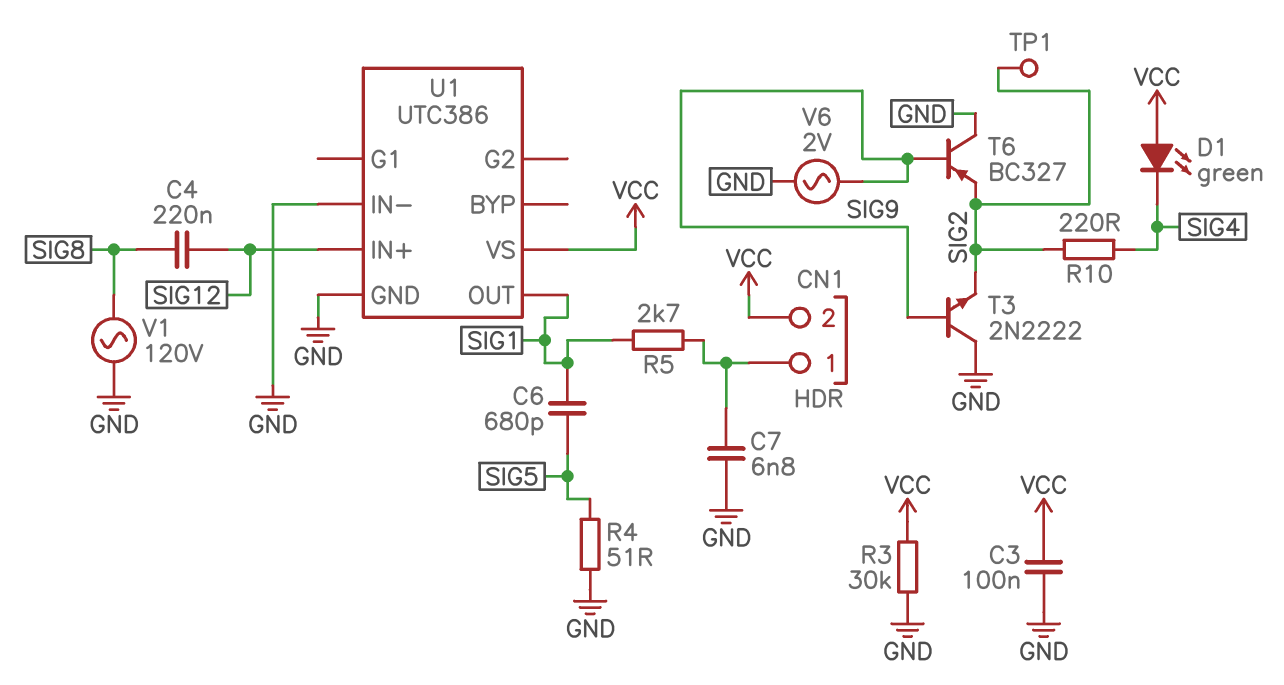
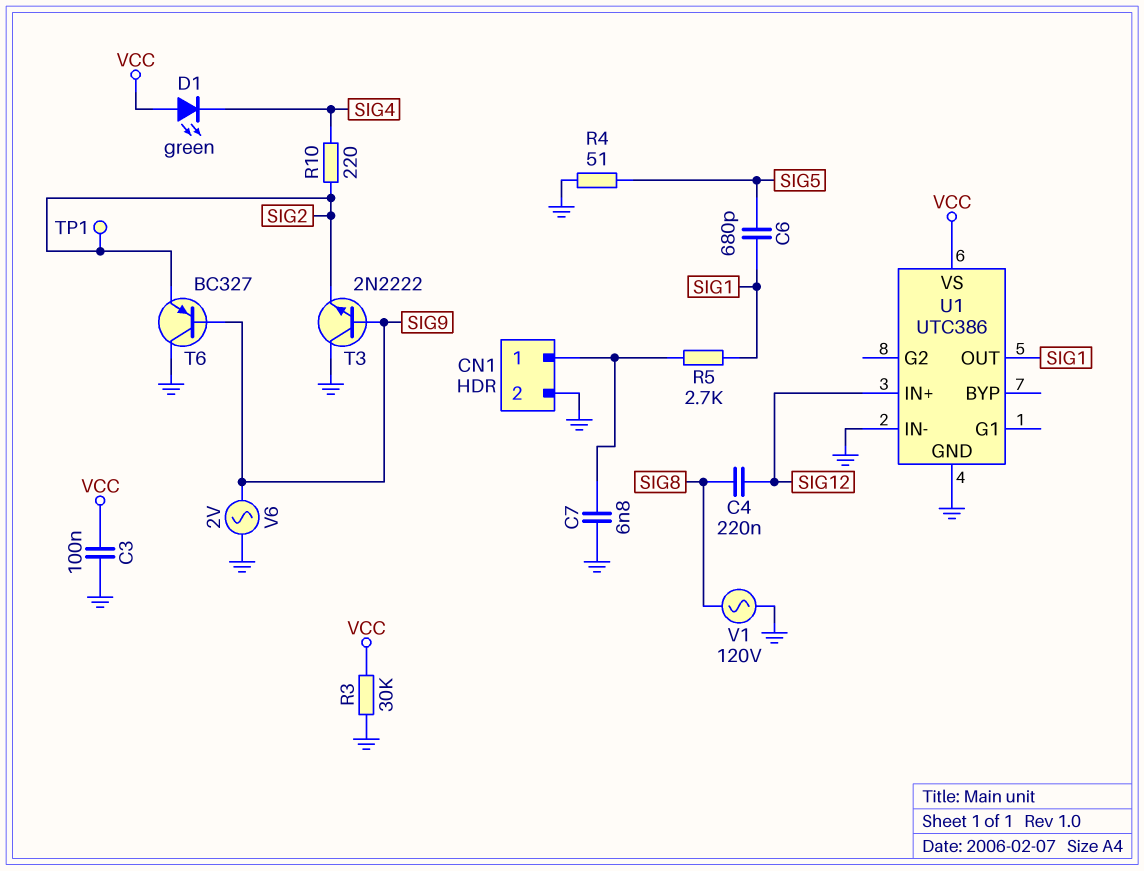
CN1 pin 2: VCC -> GND

